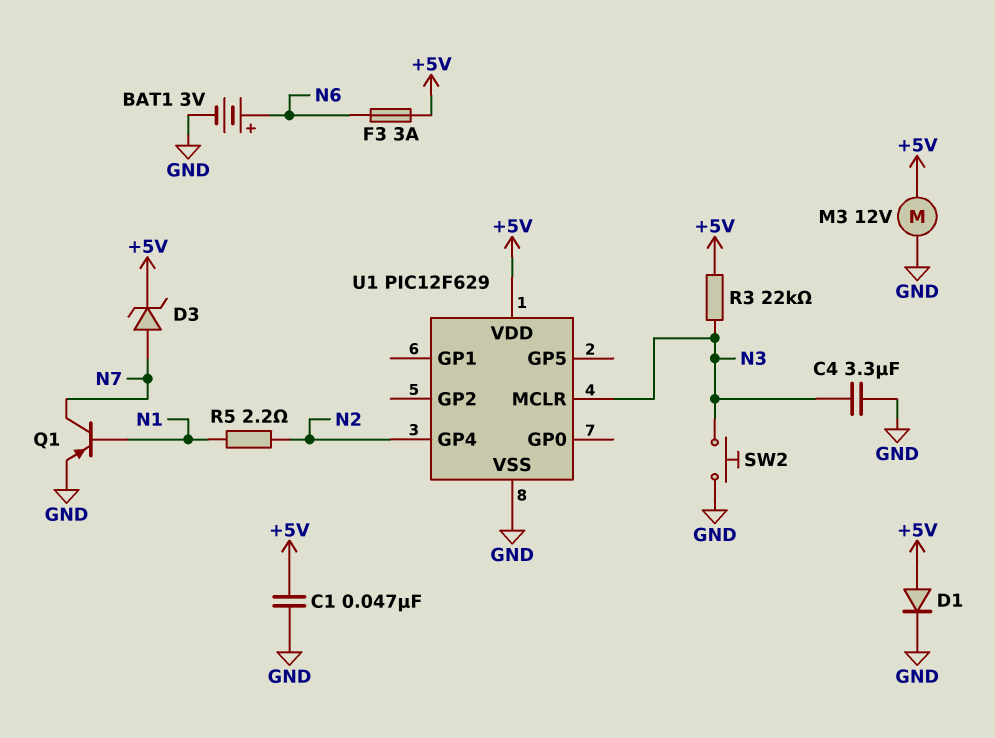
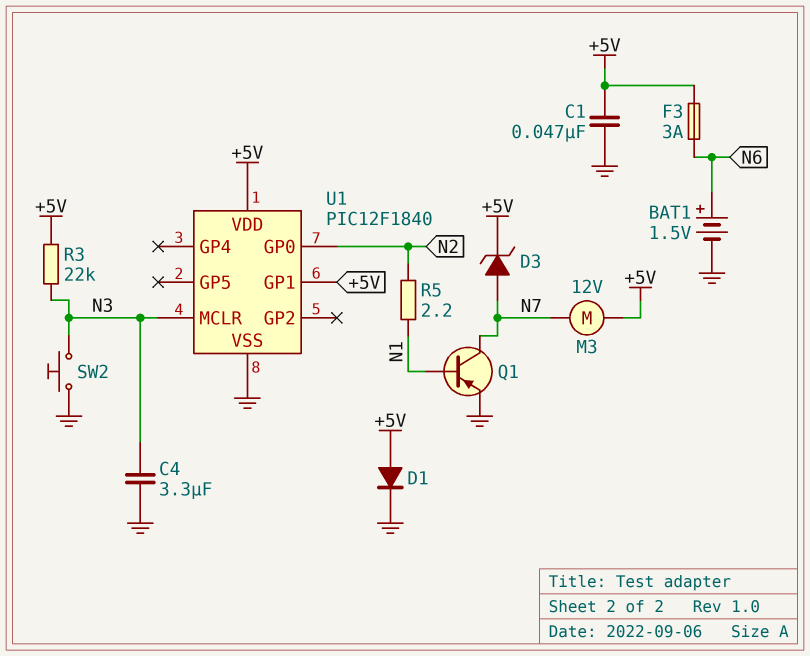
BAT1: 3V (plus N6, minus GND) -> 1.5V (plus N6, minus GND)
M3: motor 12V (+5V, GND) -> motor 12V (+5V, N7)
U1: PIC12F629 -> PIC12F1840
U1 pin GP0: none -> N2
U1 pin GP1: none -> +5V
U1 pin GP4: N2 -> none

